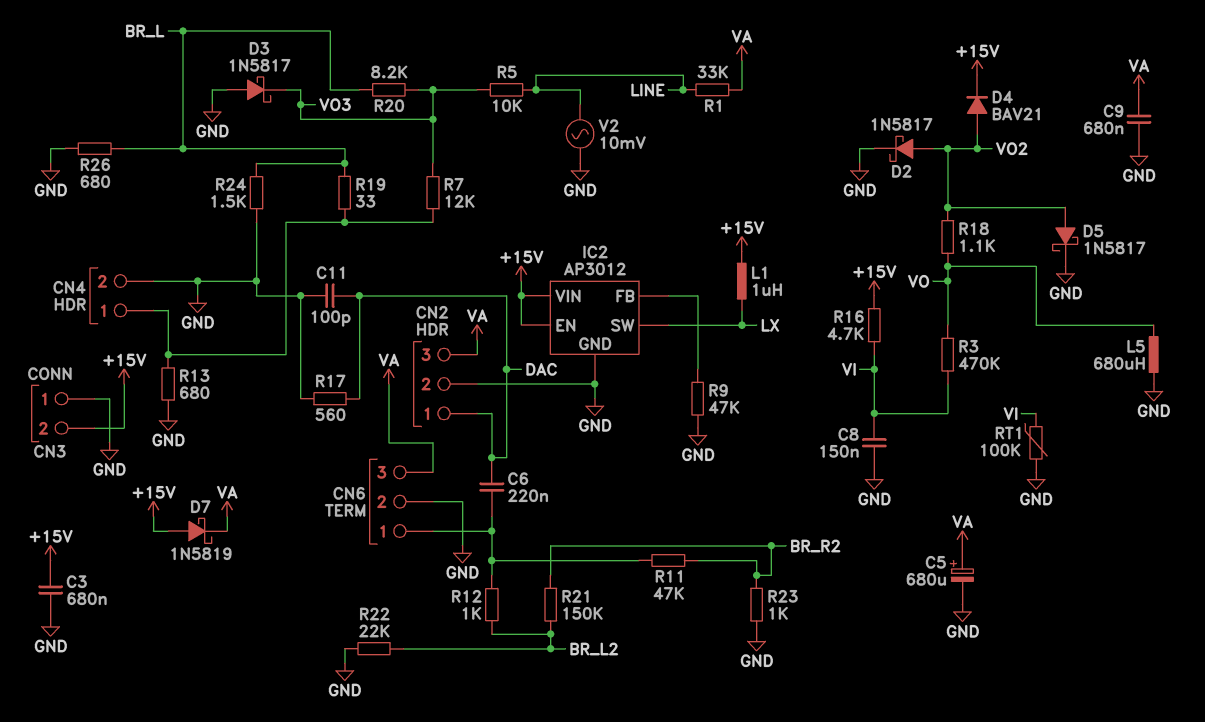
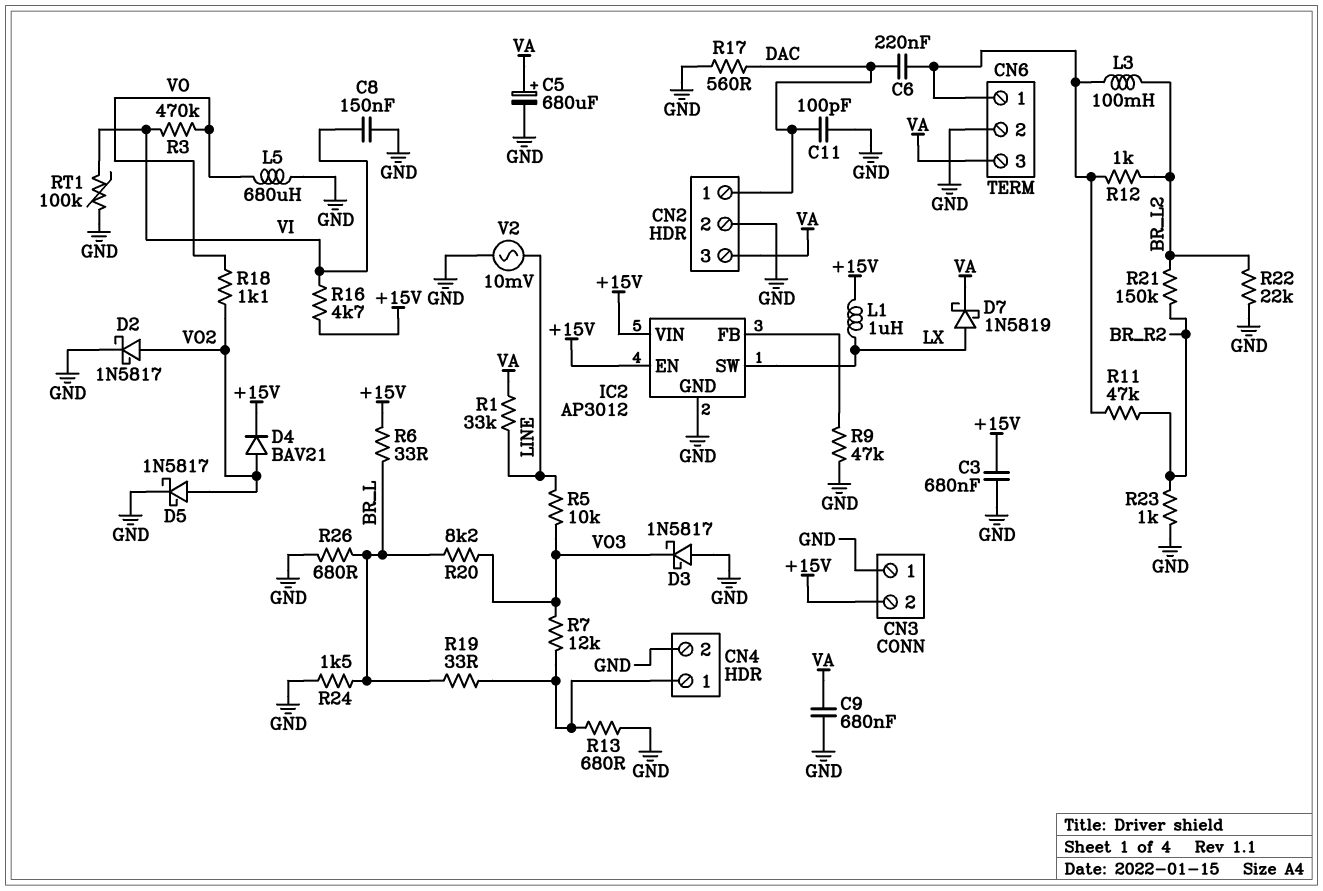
D7: schottky 1N5819 (A +15V, K VA) -> schottky 1N5819 (A LX, K VA)
L3: none -> 100mH (BR_L2, CN6/1)
R6: none -> 33 (+15V, BR_L)

